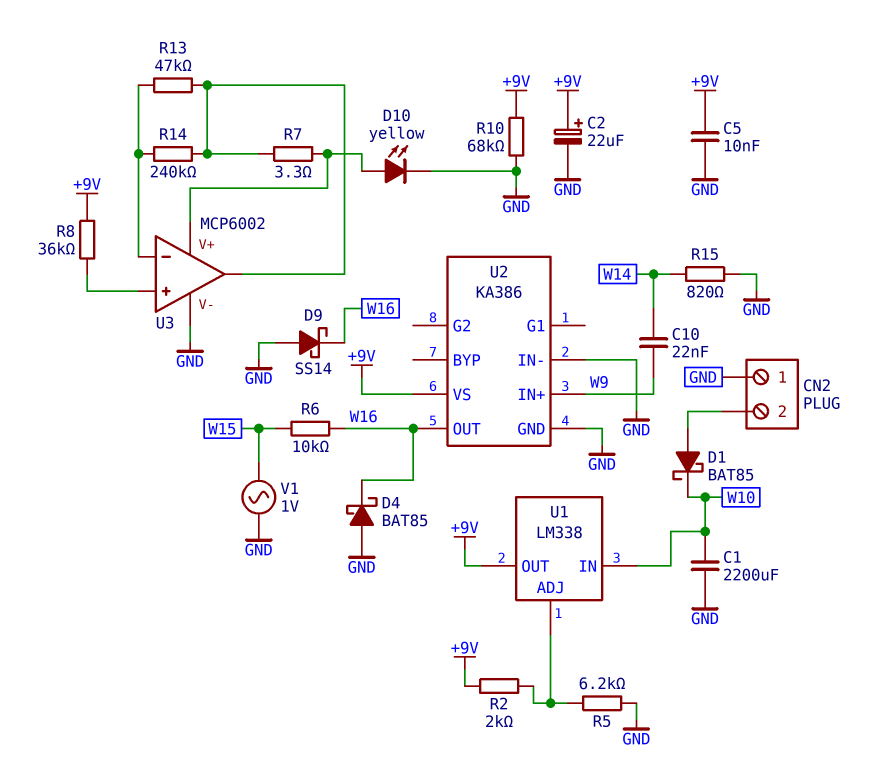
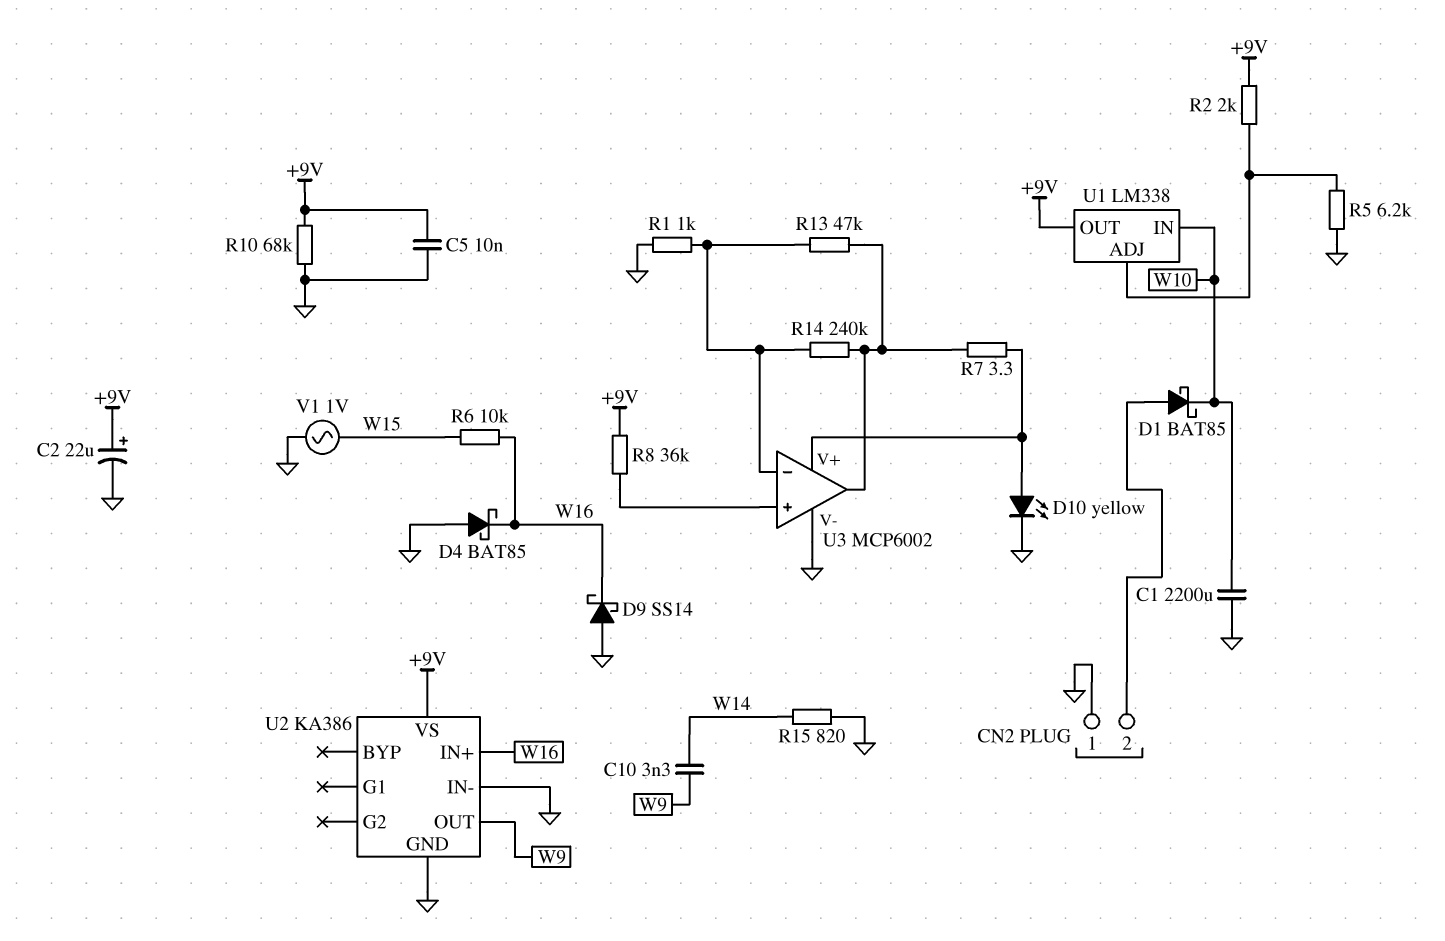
C10: 22nF (W9, W14) -> 3.3nF (W9, W14)
R1: none -> 1k (GND, U3/in-)
U2 pin IN+: W9 -> W16
U2 pin OUT: W16 -> W9

